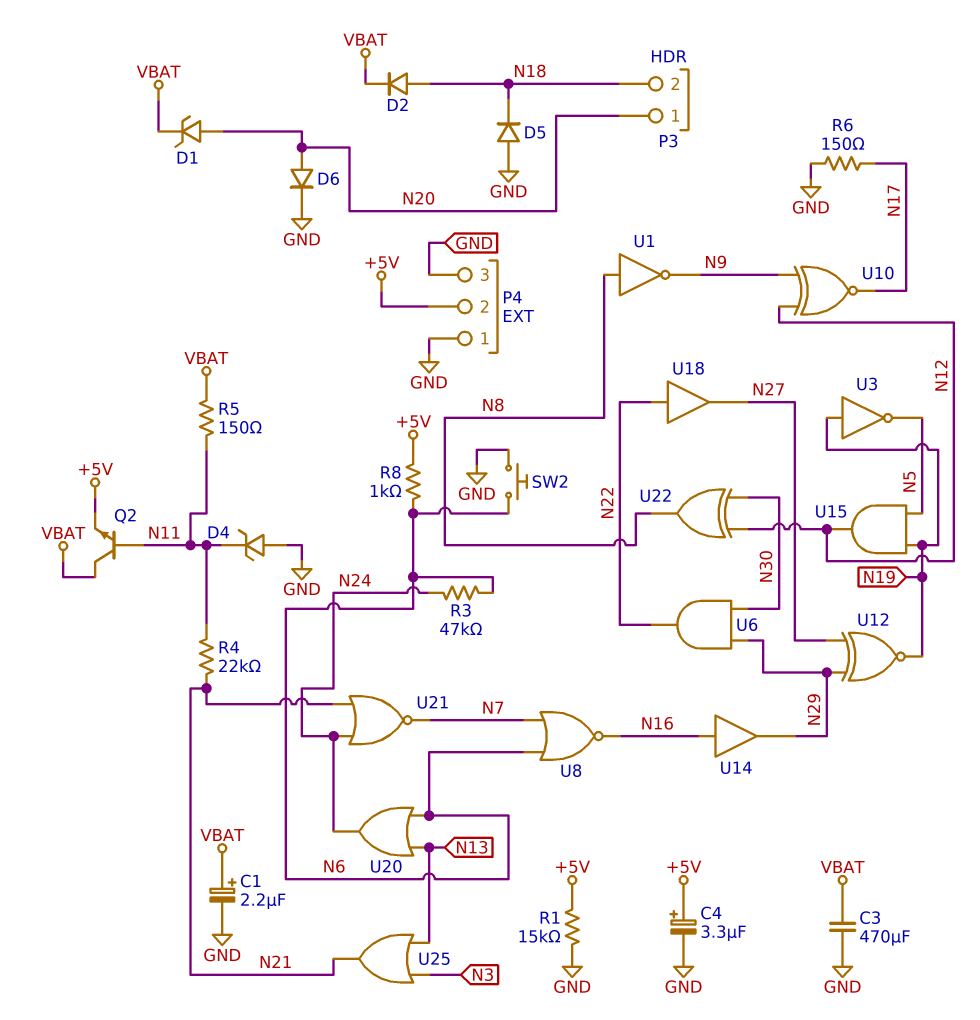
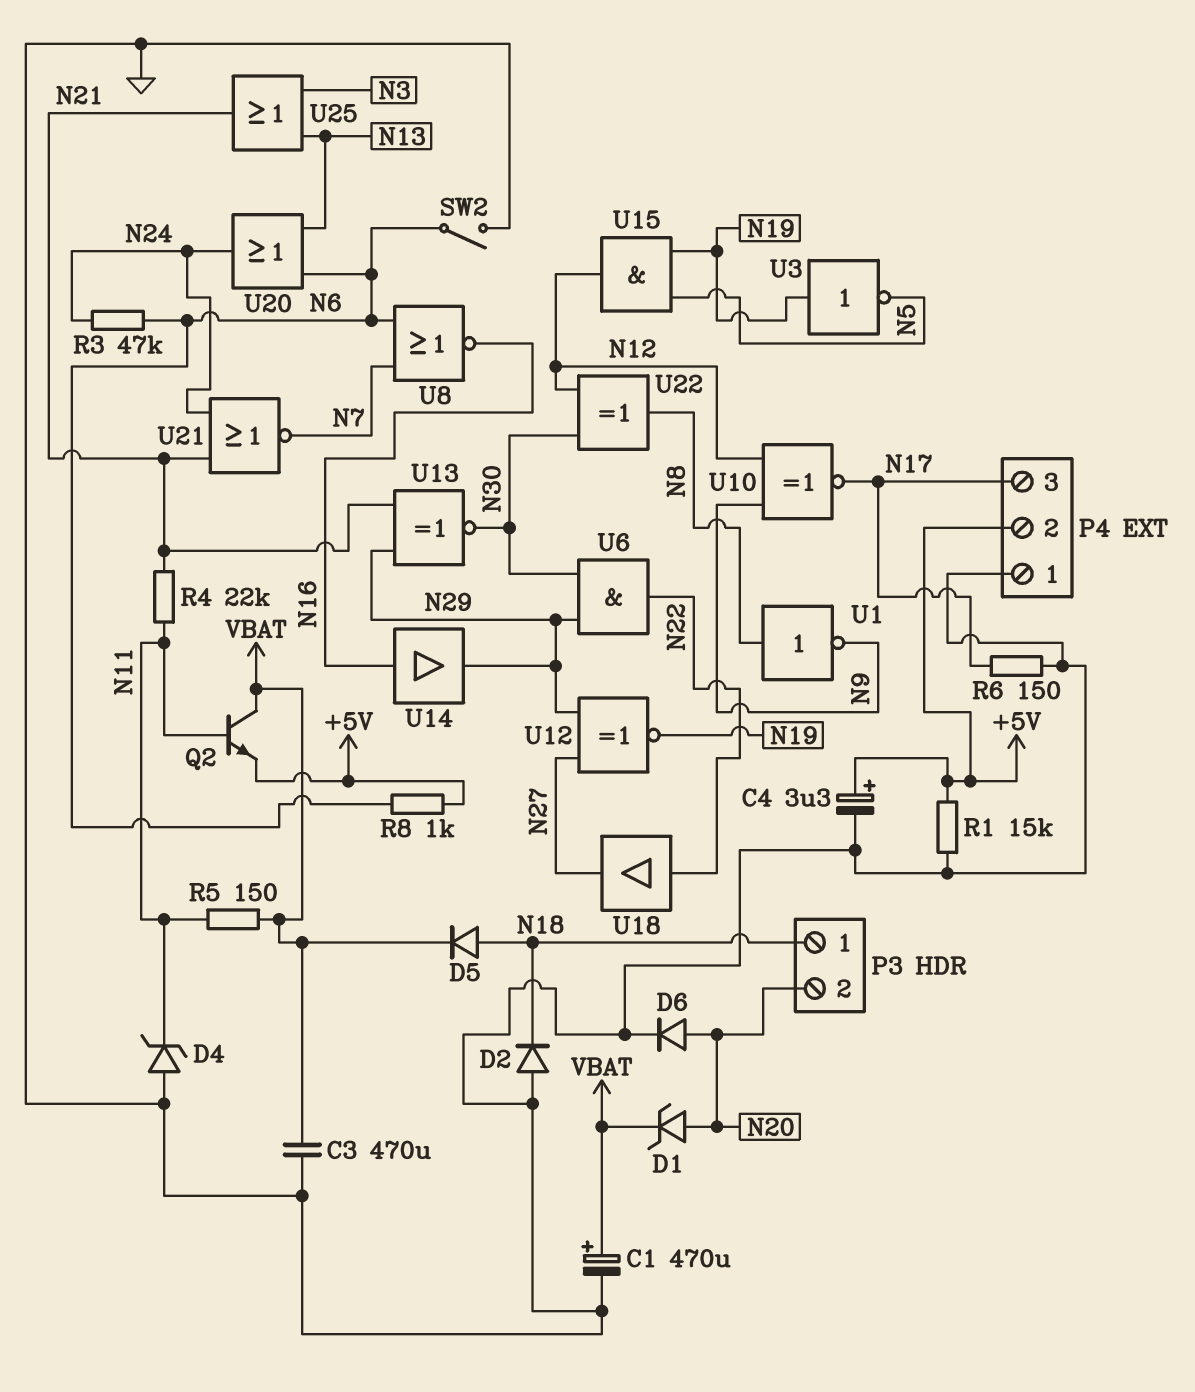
C1: 2.2uF (plus VBAT, minus GND) -> 470uF (plus VBAT, minus GND)
D2: diode (A N18, K VBAT) -> diode (A GND, K N18)
D5: diode (A GND, K N18) -> diode (A N18, K VBAT)
P3 pin 1: N20 -> N18
P3 pin 2: N18 -> N20
P4 pin 3: GND -> N17
SW2: button (GND, N6) -> switch (GND, N6)
U13: none -> XNOR (in N21, in N29, out N30)

